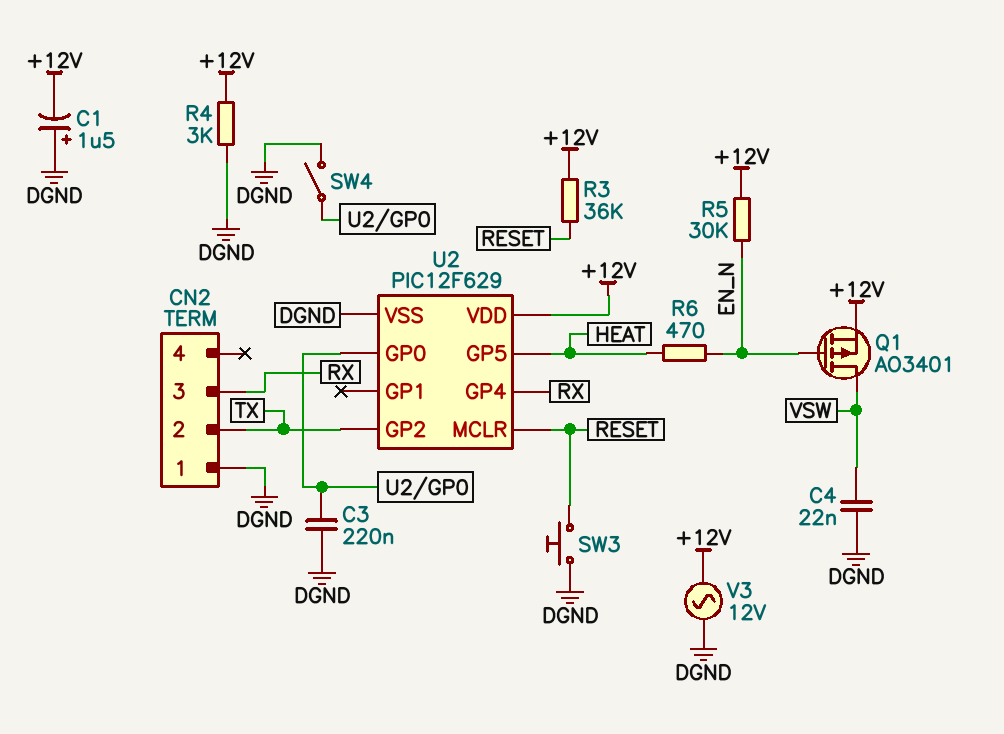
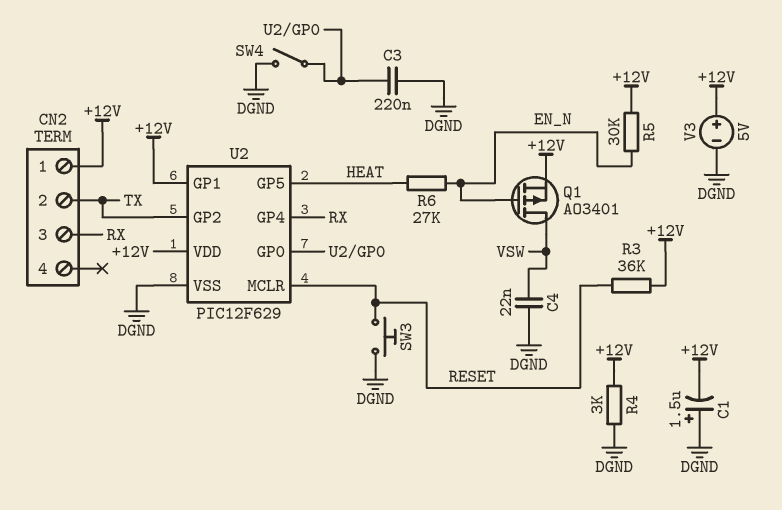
CN2 pin 1: DGND -> +12V
R6: 470 (EN_N, HEAT) -> 27k (EN_N, HEAT)
U2 pin GP1: none -> +12V
V3: AC 12V (+12V, DGND) -> 5V (plus +12V, minus DGND)

